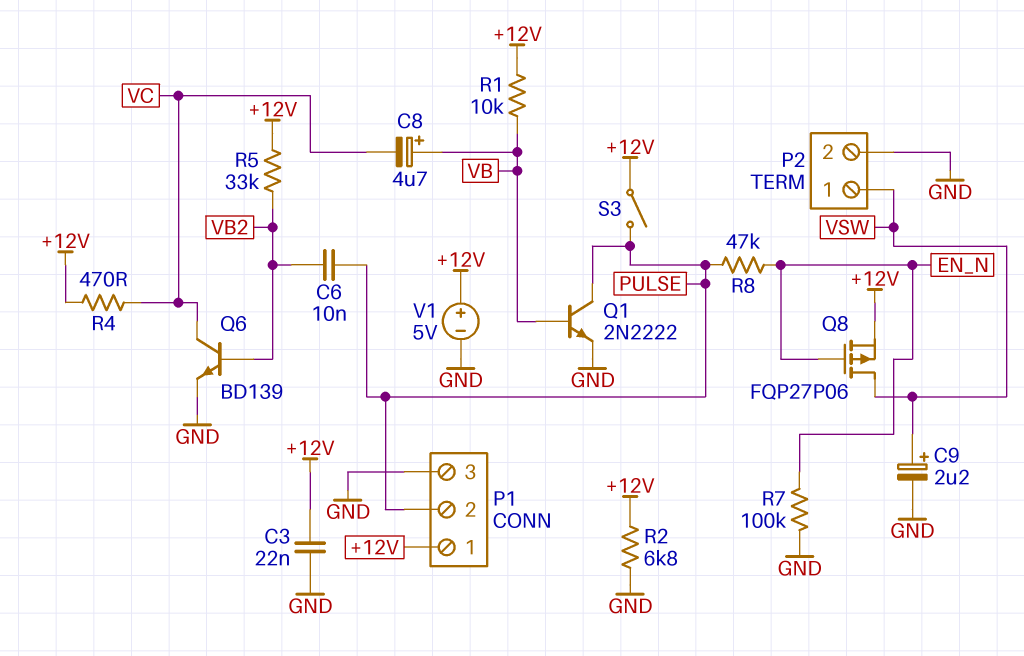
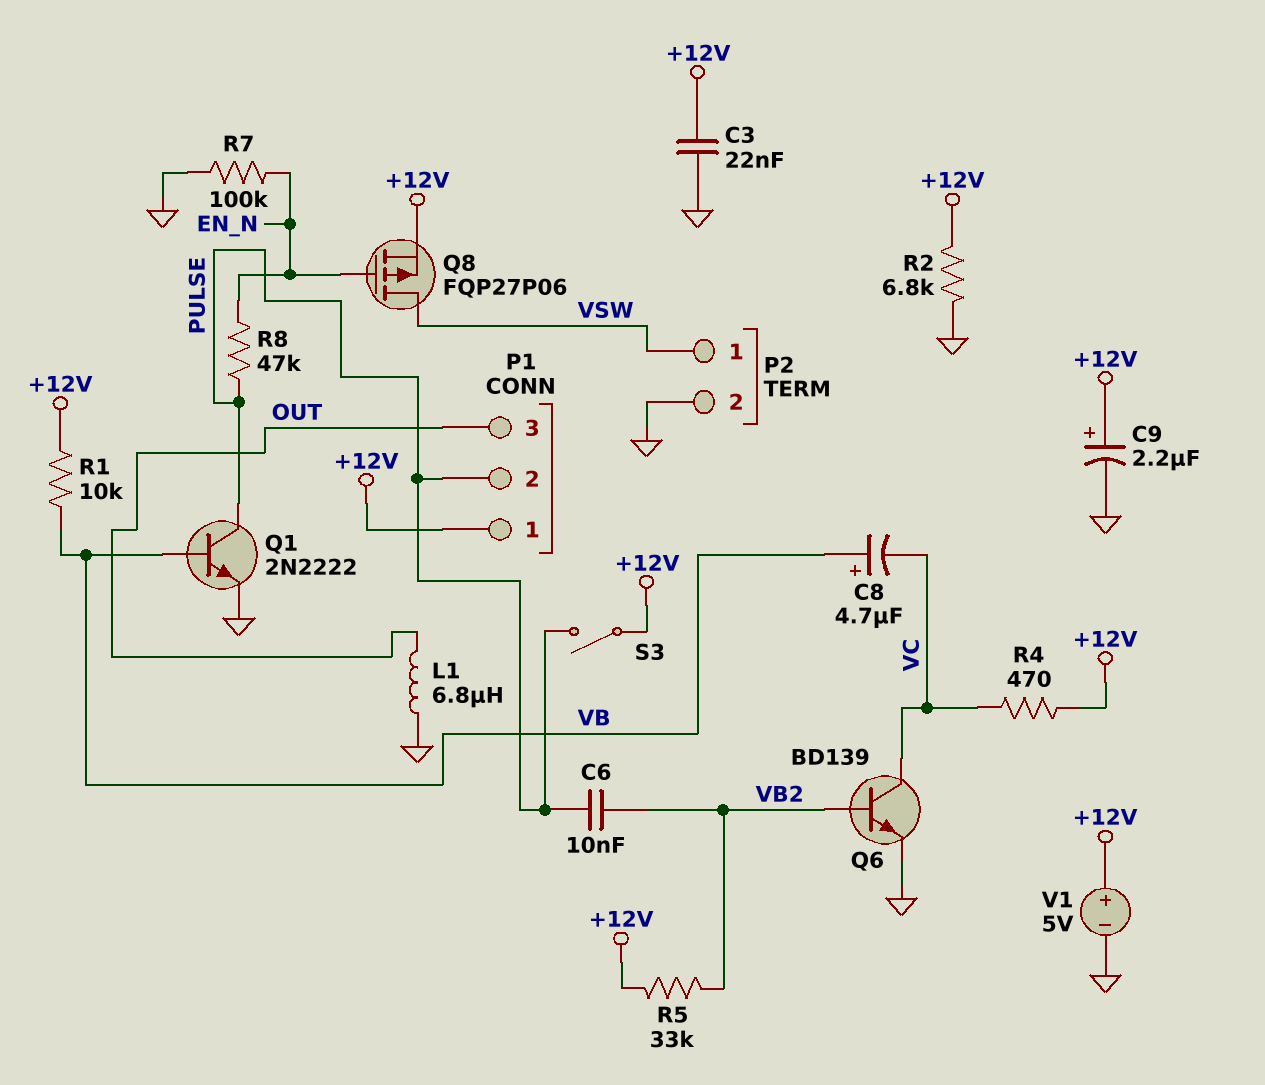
C9: 2.2uF (plus VSW, minus GND) -> 2.2uF (plus +12V, minus GND)
L1: none -> 6.8uH (GND, OUT)
P1 pin 3: GND -> OUT

